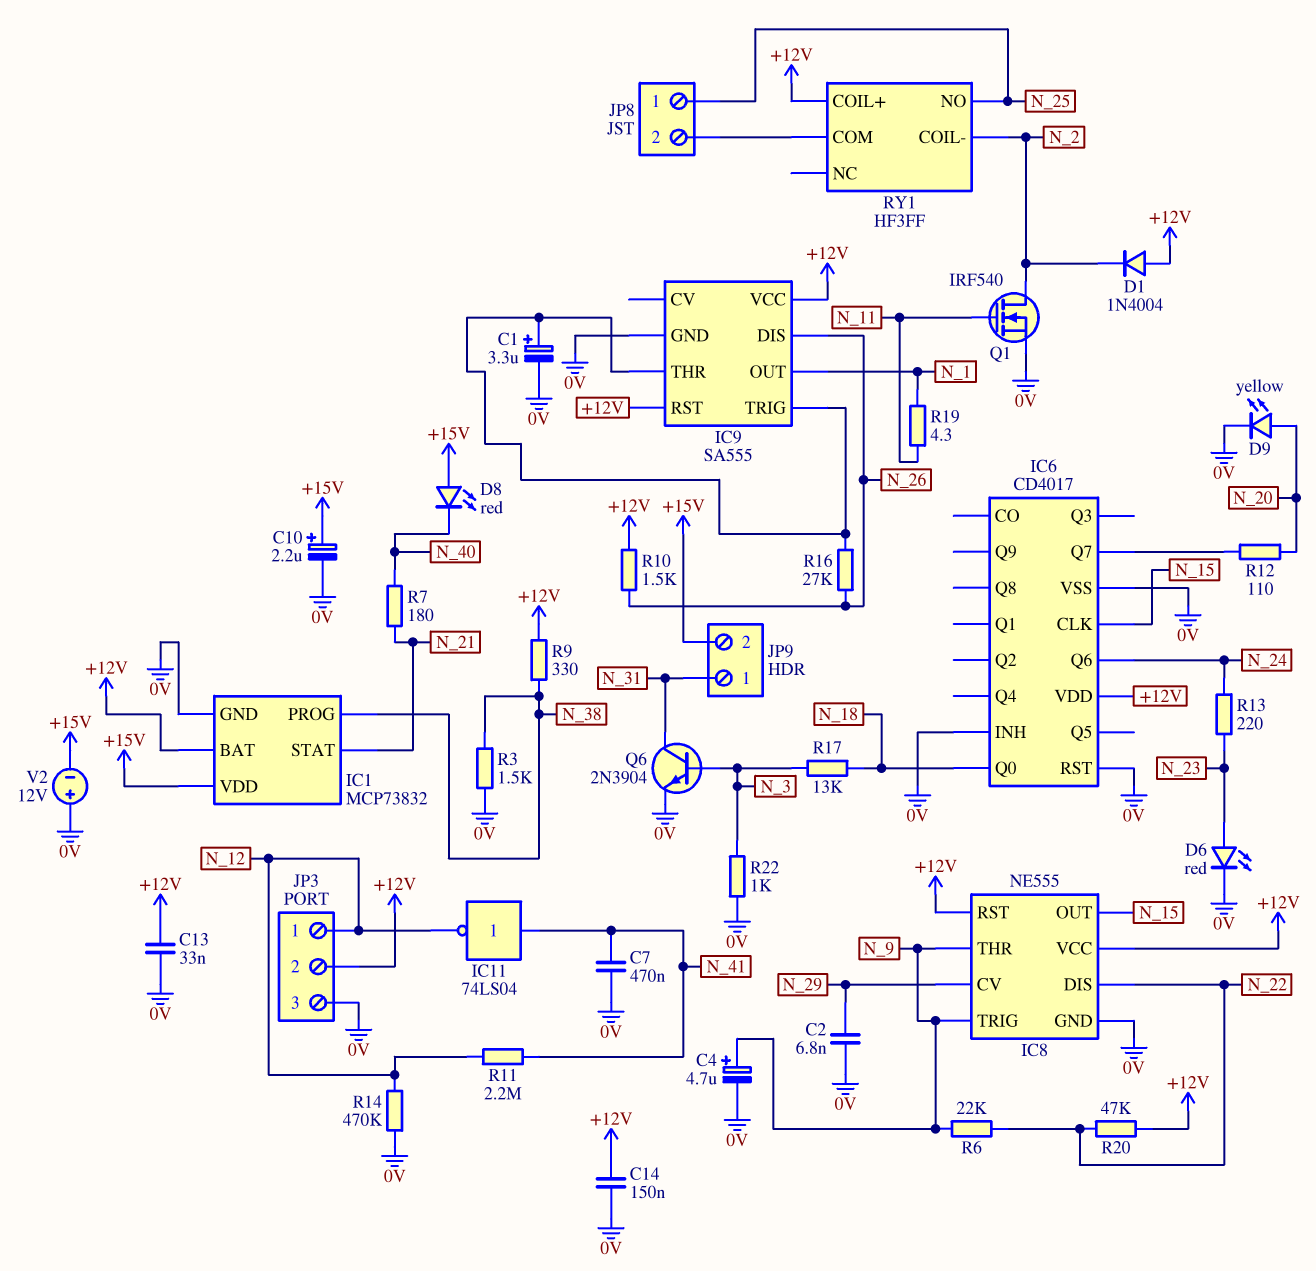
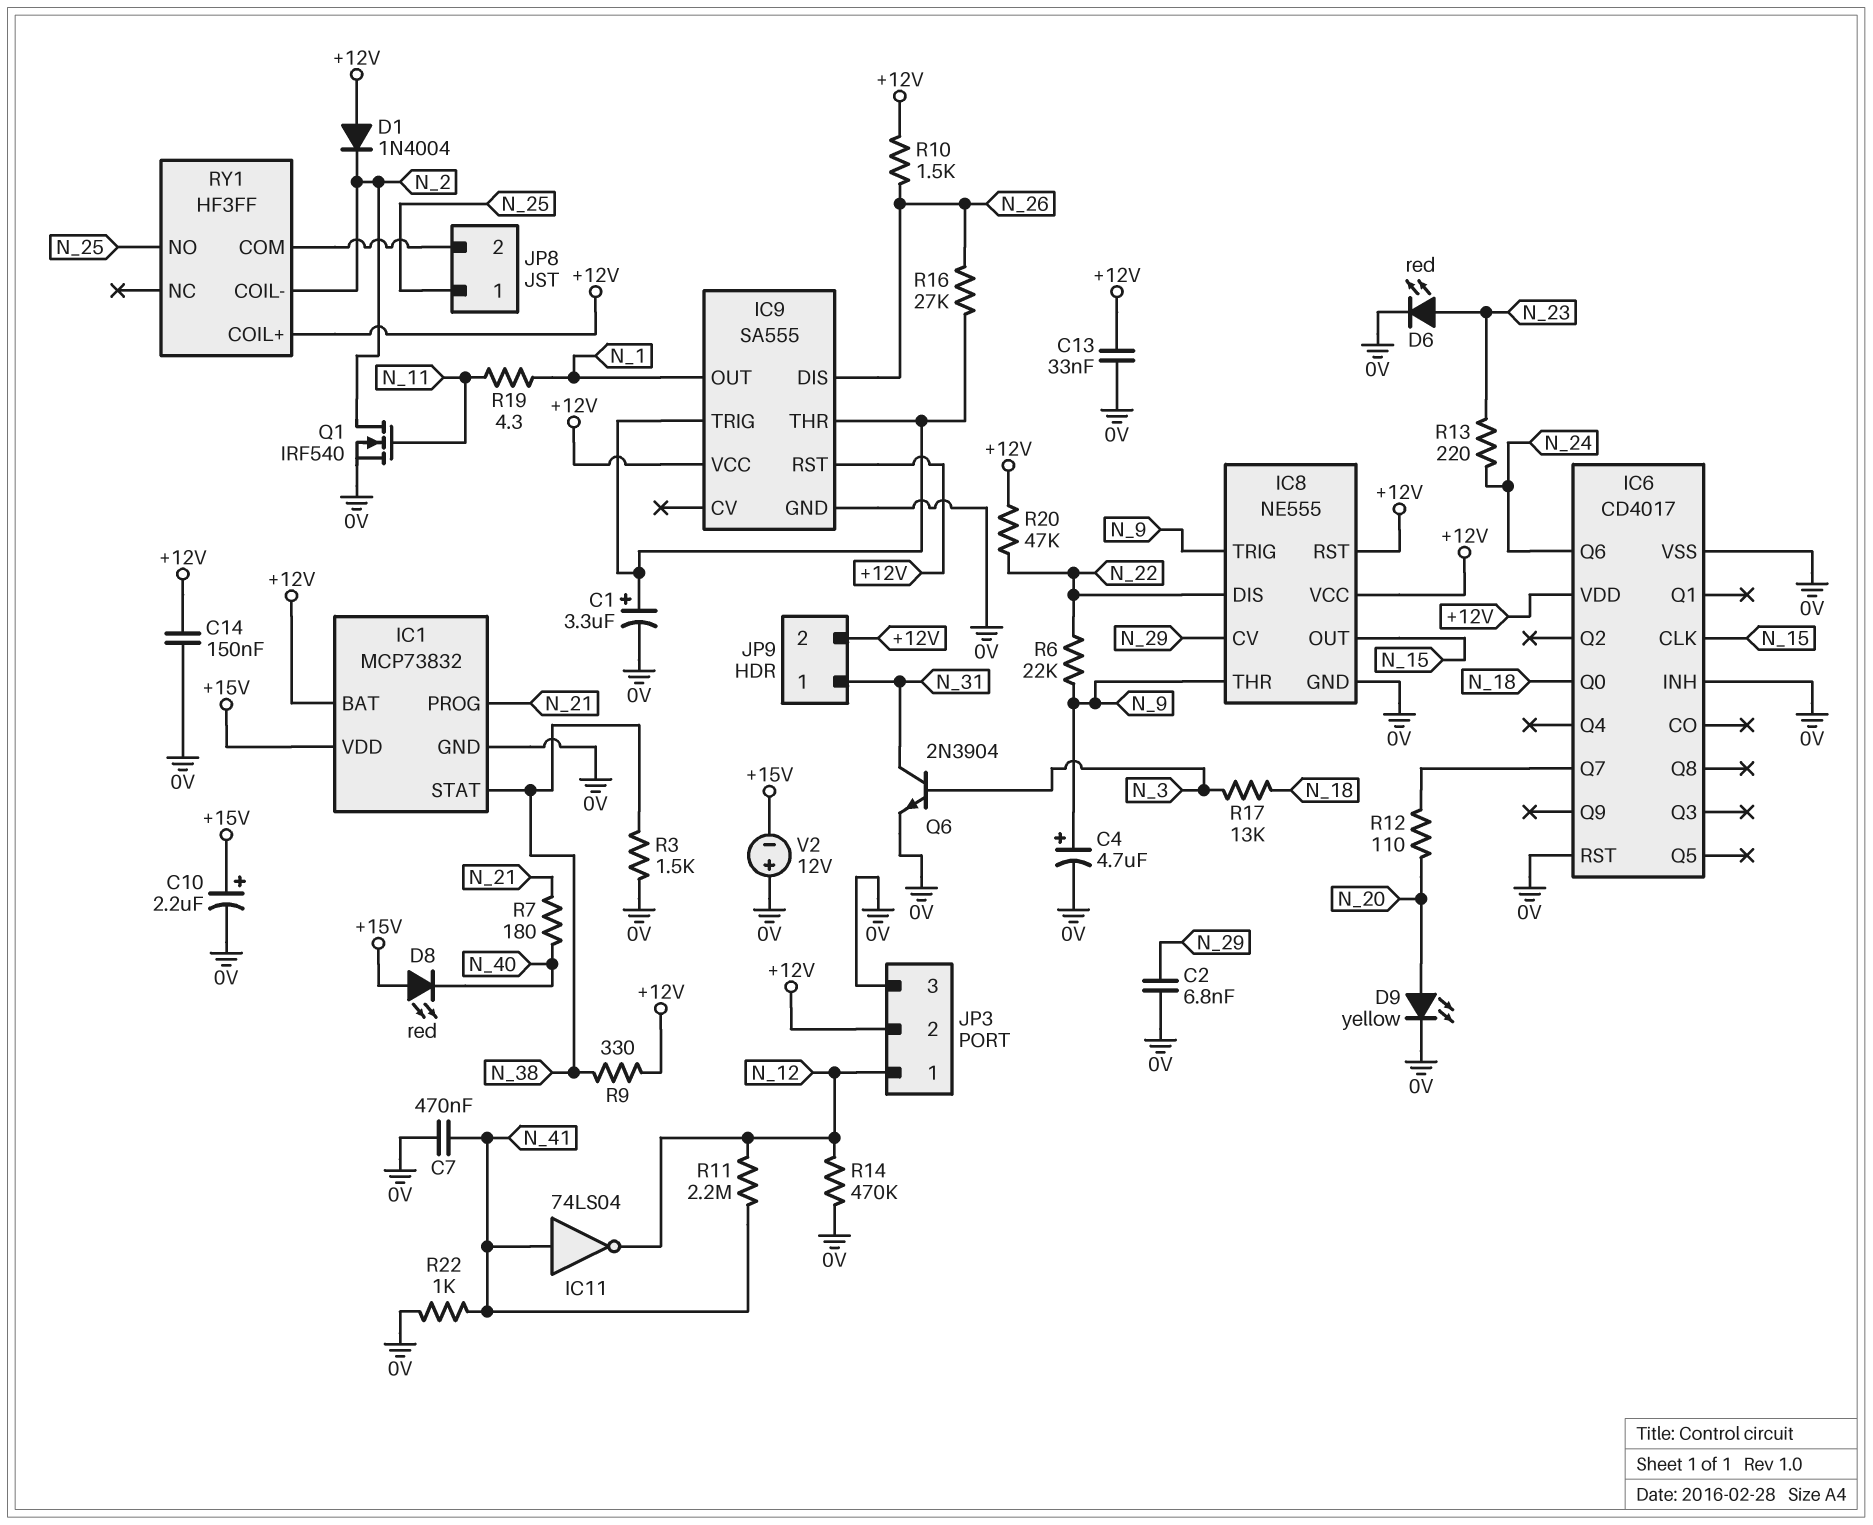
IC1 pin PROG: N_38 -> N_21
IC1 pin STAT: N_21 -> N_38
JP9 pin 2: +15V -> +12V
R22: 1k (0V, N_3) -> 1k (0V, N_41)

